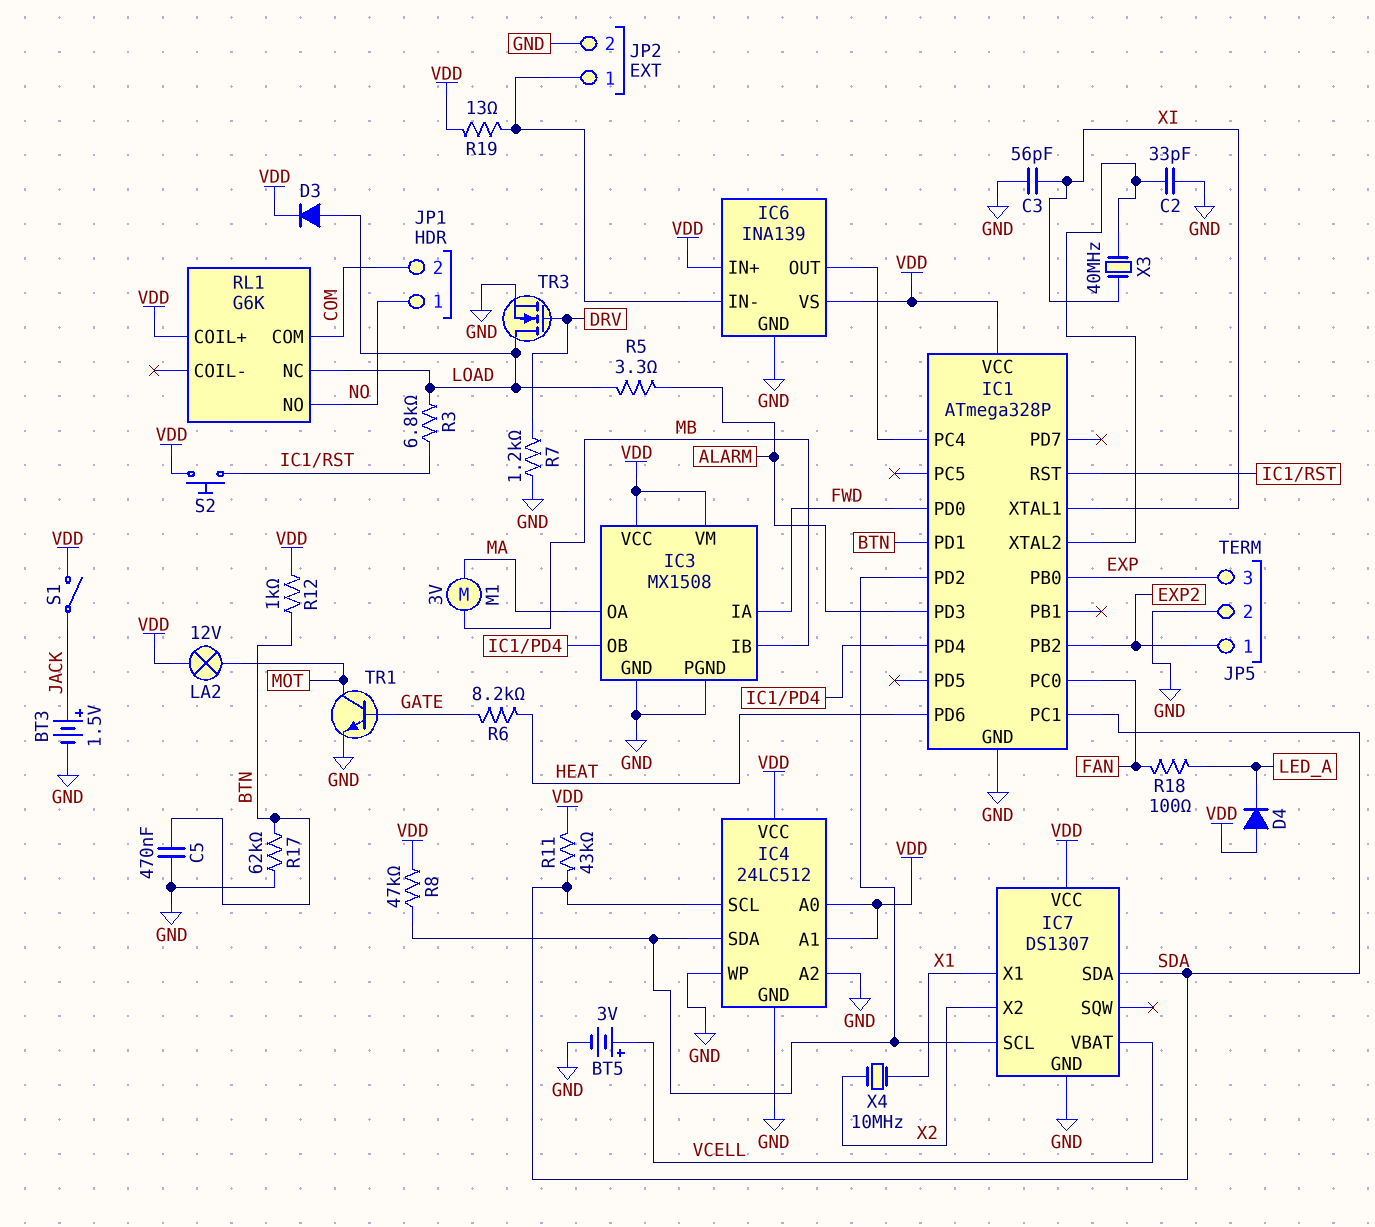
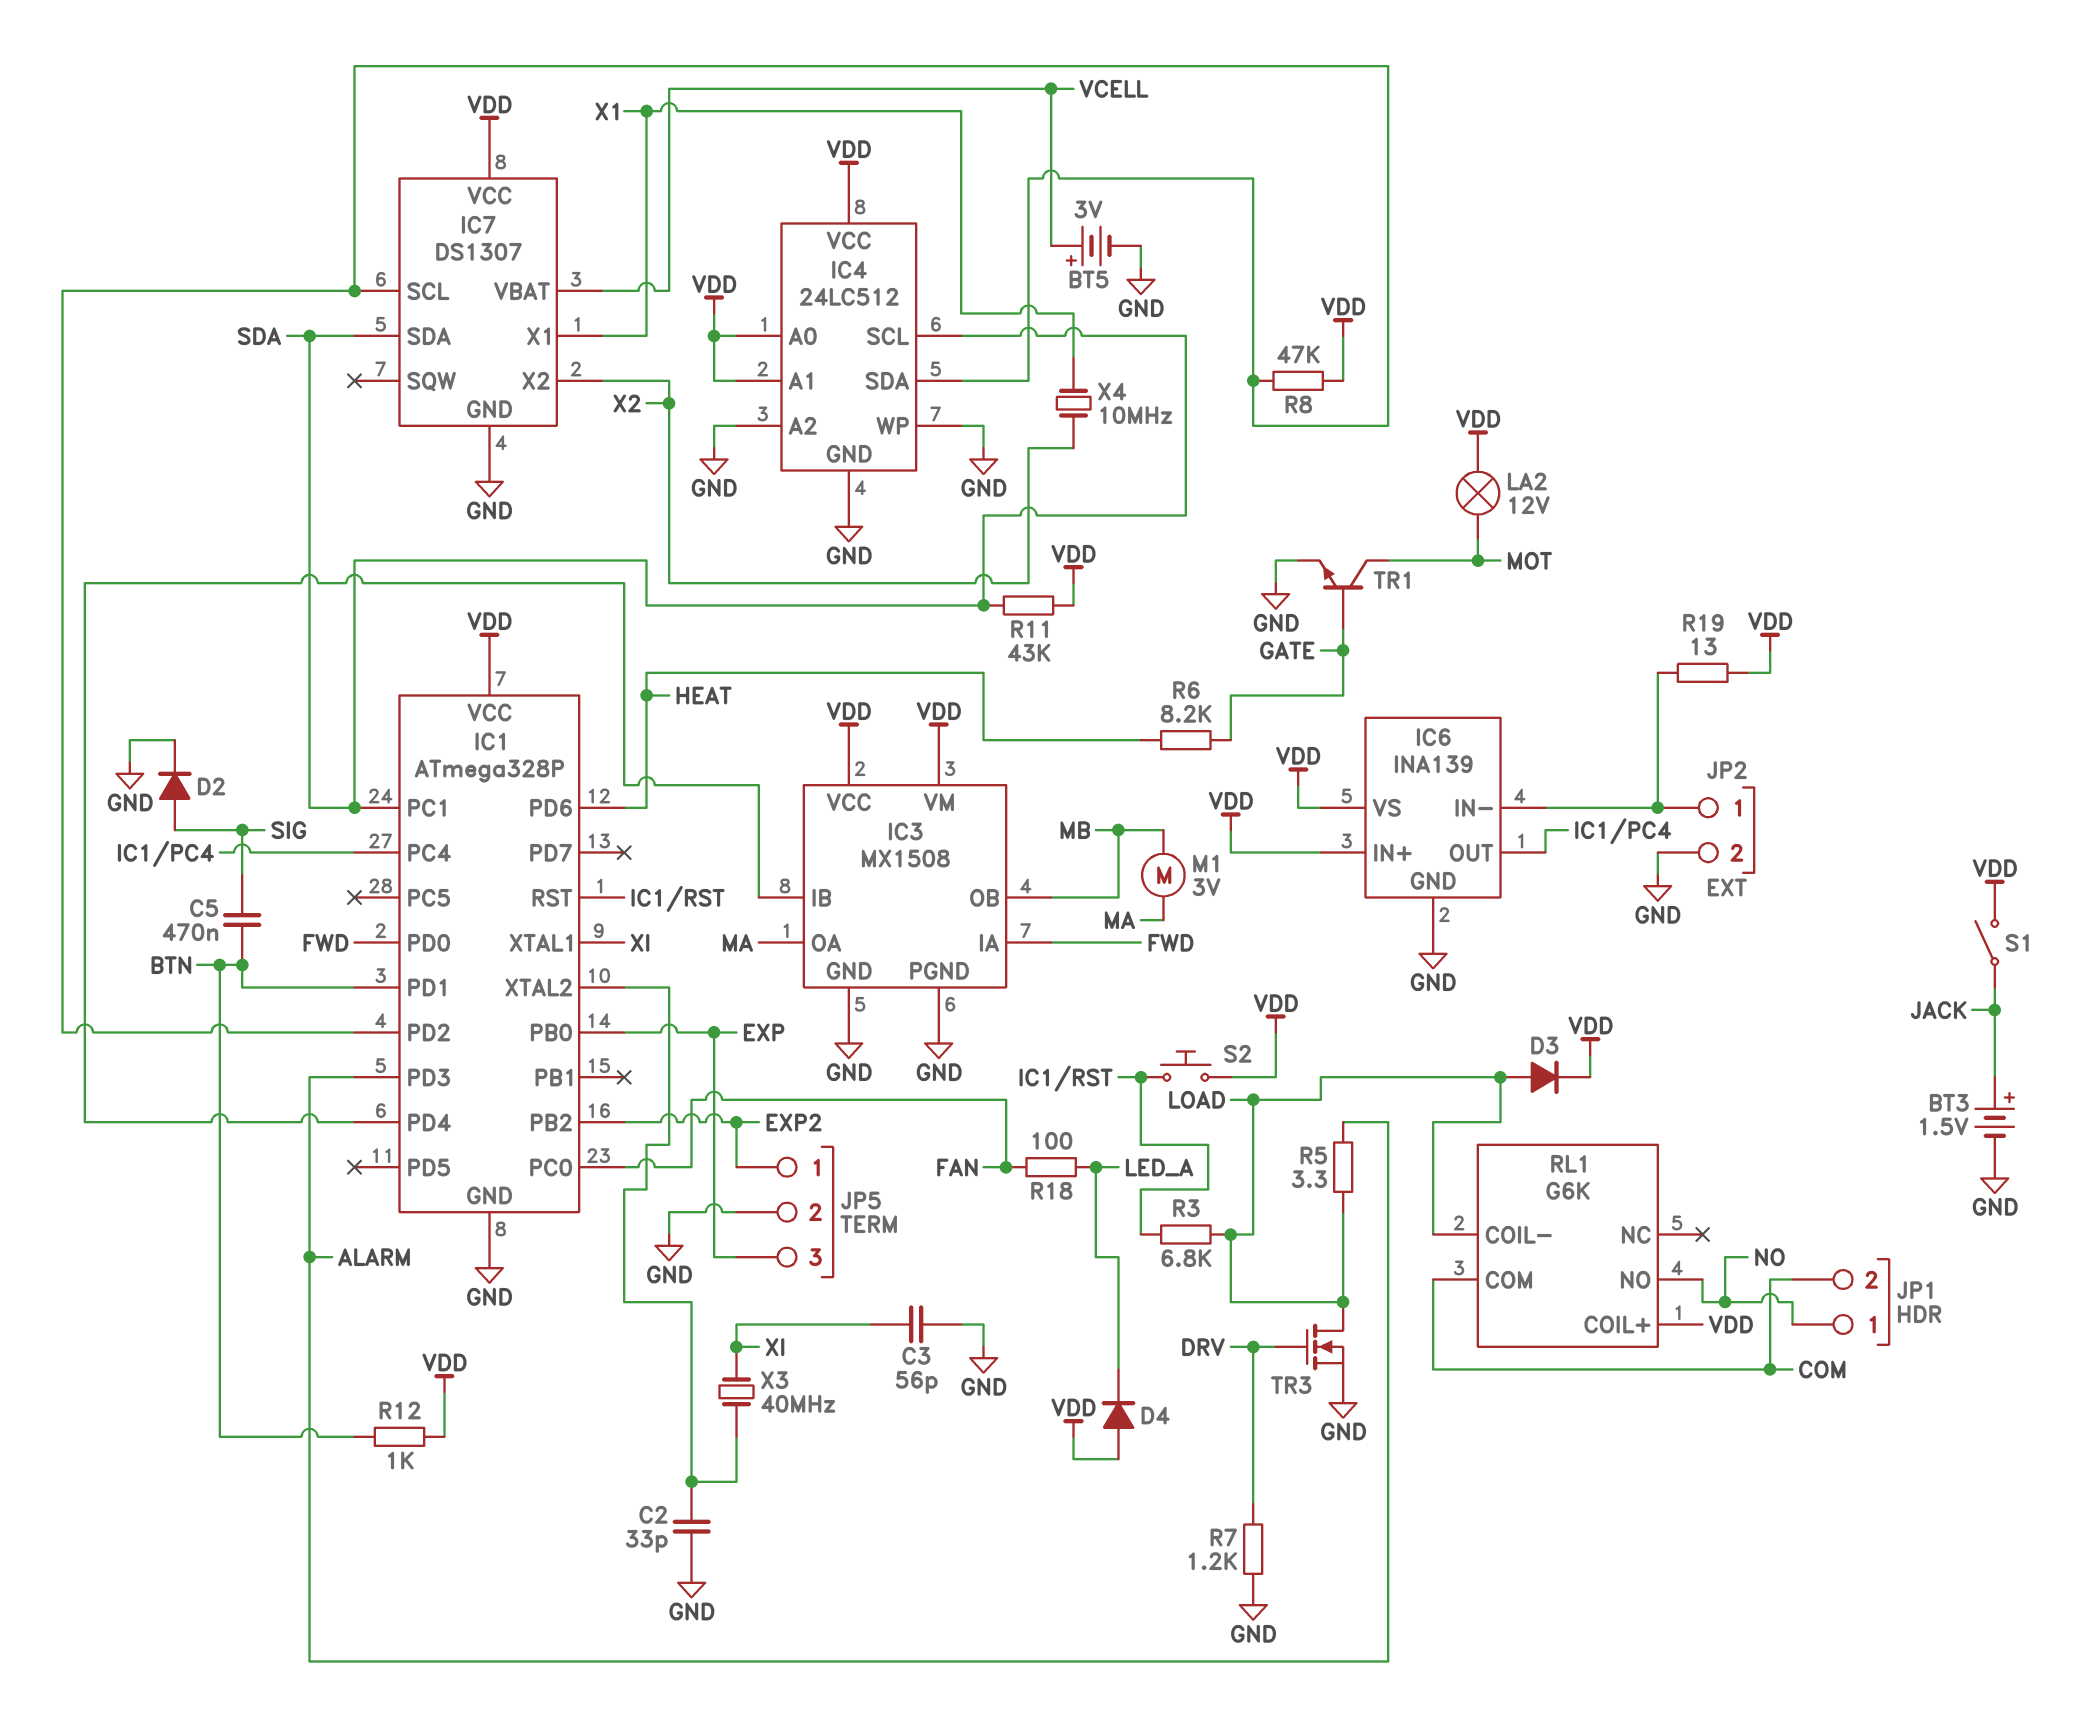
C5: 470nF (BTN, GND) -> 470nF (BTN, SIG)
D2: none -> diode (A SIG, K GND)
IC3 pin IB: MB -> IC1/PD4
IC3 pin OB: IC1/PD4 -> MB
R17: 62k (BTN, GND) -> none
RL1 pin COIL-: none -> LOAD
RL1 pin NC: LOAD -> none

